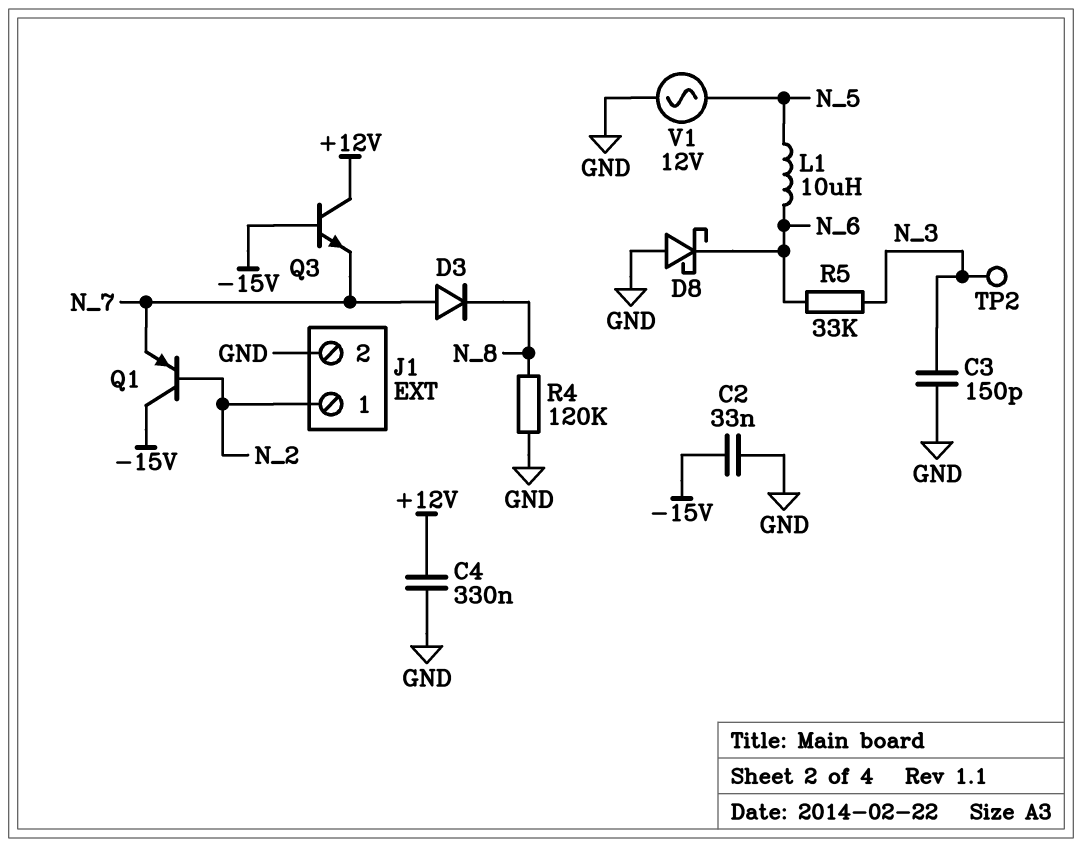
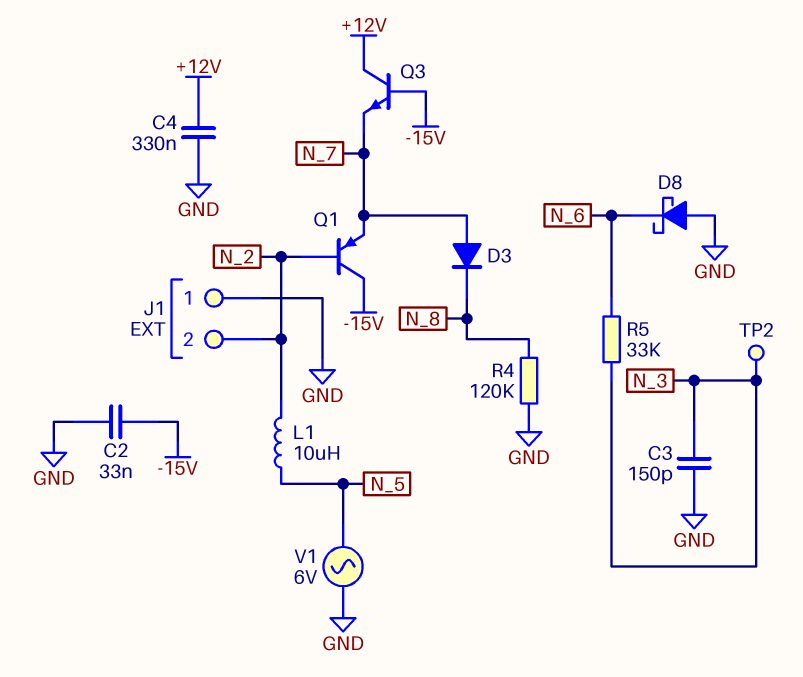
J1 pin 1: N_2 -> GND
J1 pin 2: GND -> N_2
L1: 10uH (N_5, N_6) -> 10uH (N_2, N_5)
V1: AC 12V (GND, N_5) -> AC 6V (GND, N_5)

